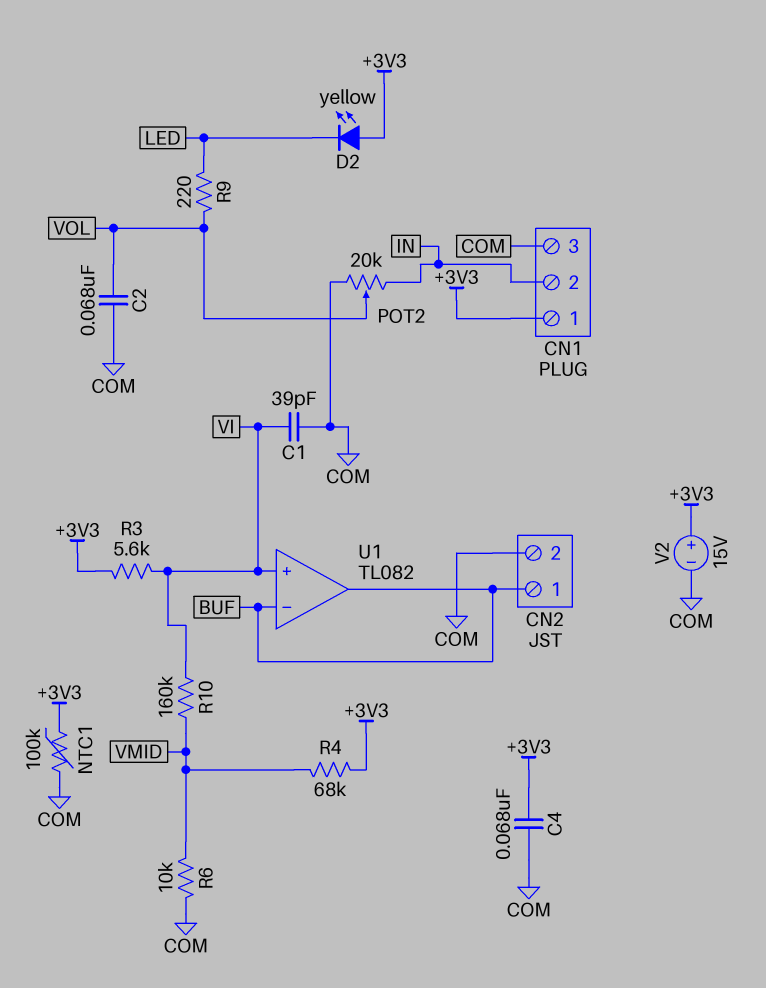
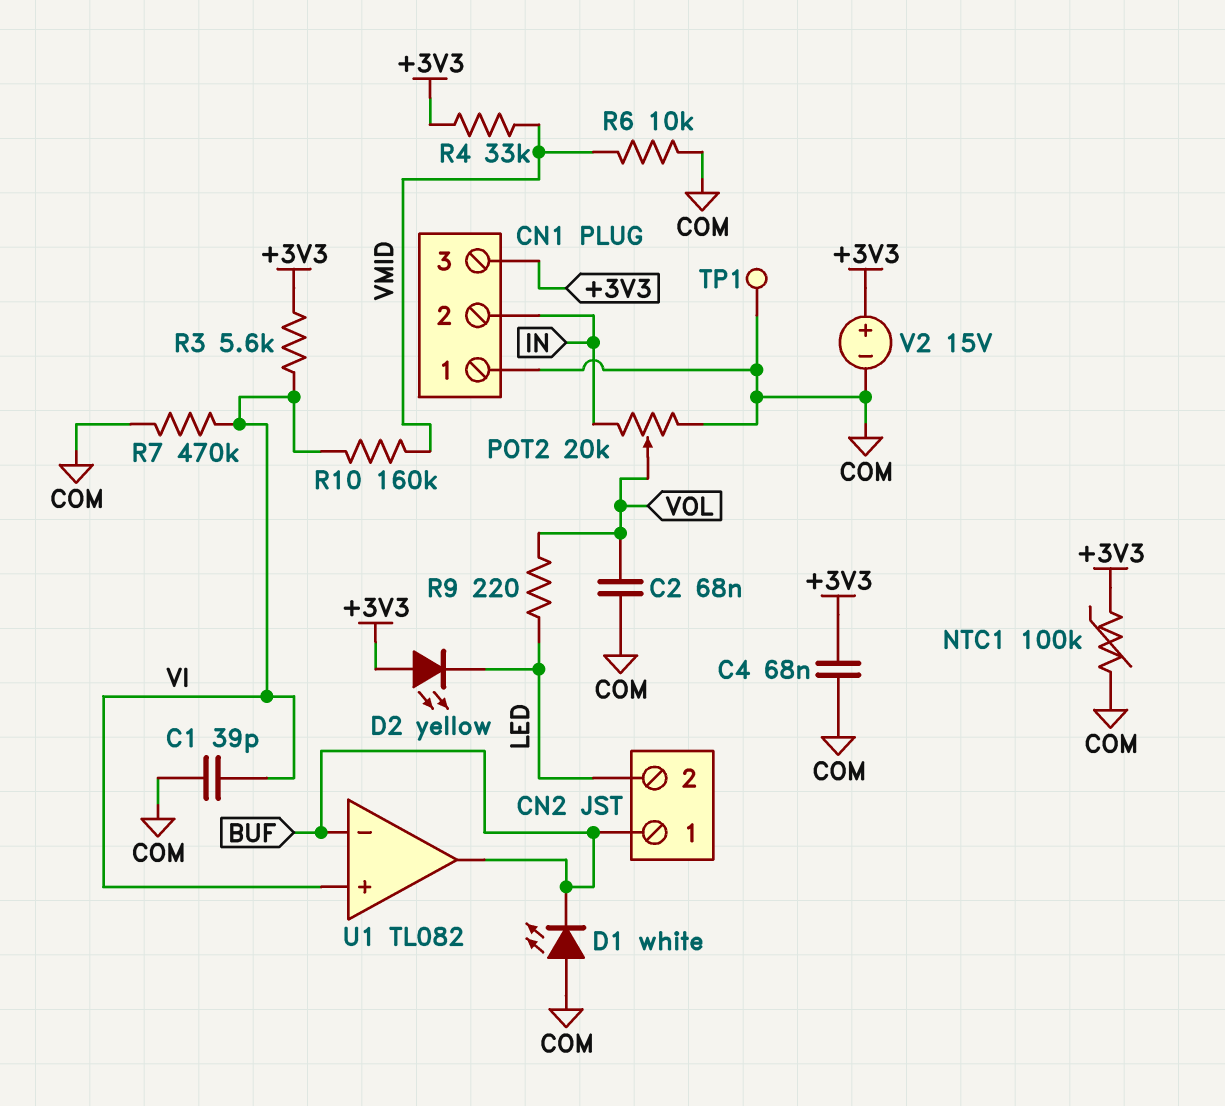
CN1 pin 1: +3V3 -> COM
CN1 pin 3: COM -> +3V3
CN2 pin 2: COM -> LED
D1: none -> LED white (A COM, K BUF)
R4: 68k (+3V3, VMID) -> 33k (+3V3, VMID)
R7: none -> 470k (COM, VI)
TP1: none -> test point (COM)

